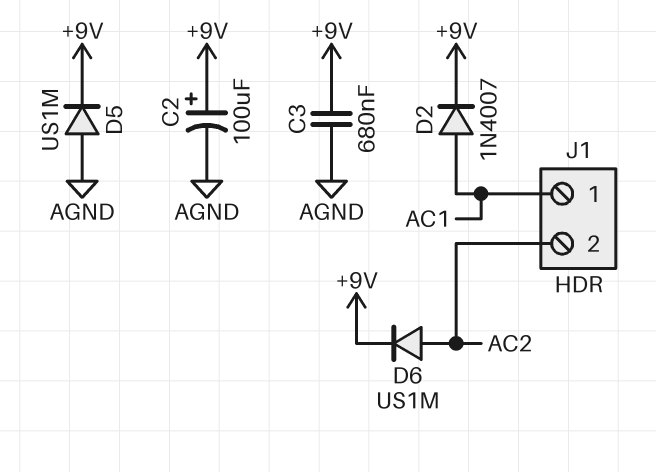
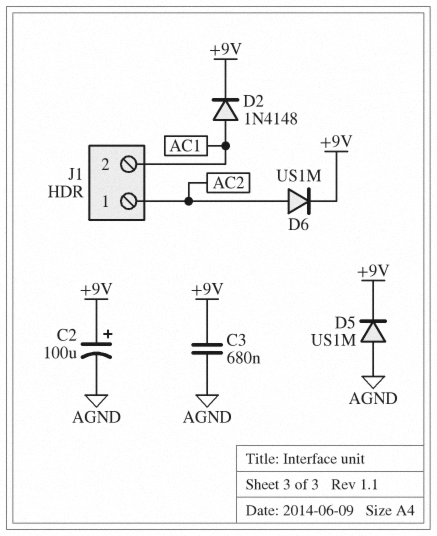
D2: diode 1N4007 (A AC1, K +9V) -> diode 1N4148 (A AC1, K +9V)
J1 pin 1: AC1 -> AC2
J1 pin 2: AC2 -> AC1

